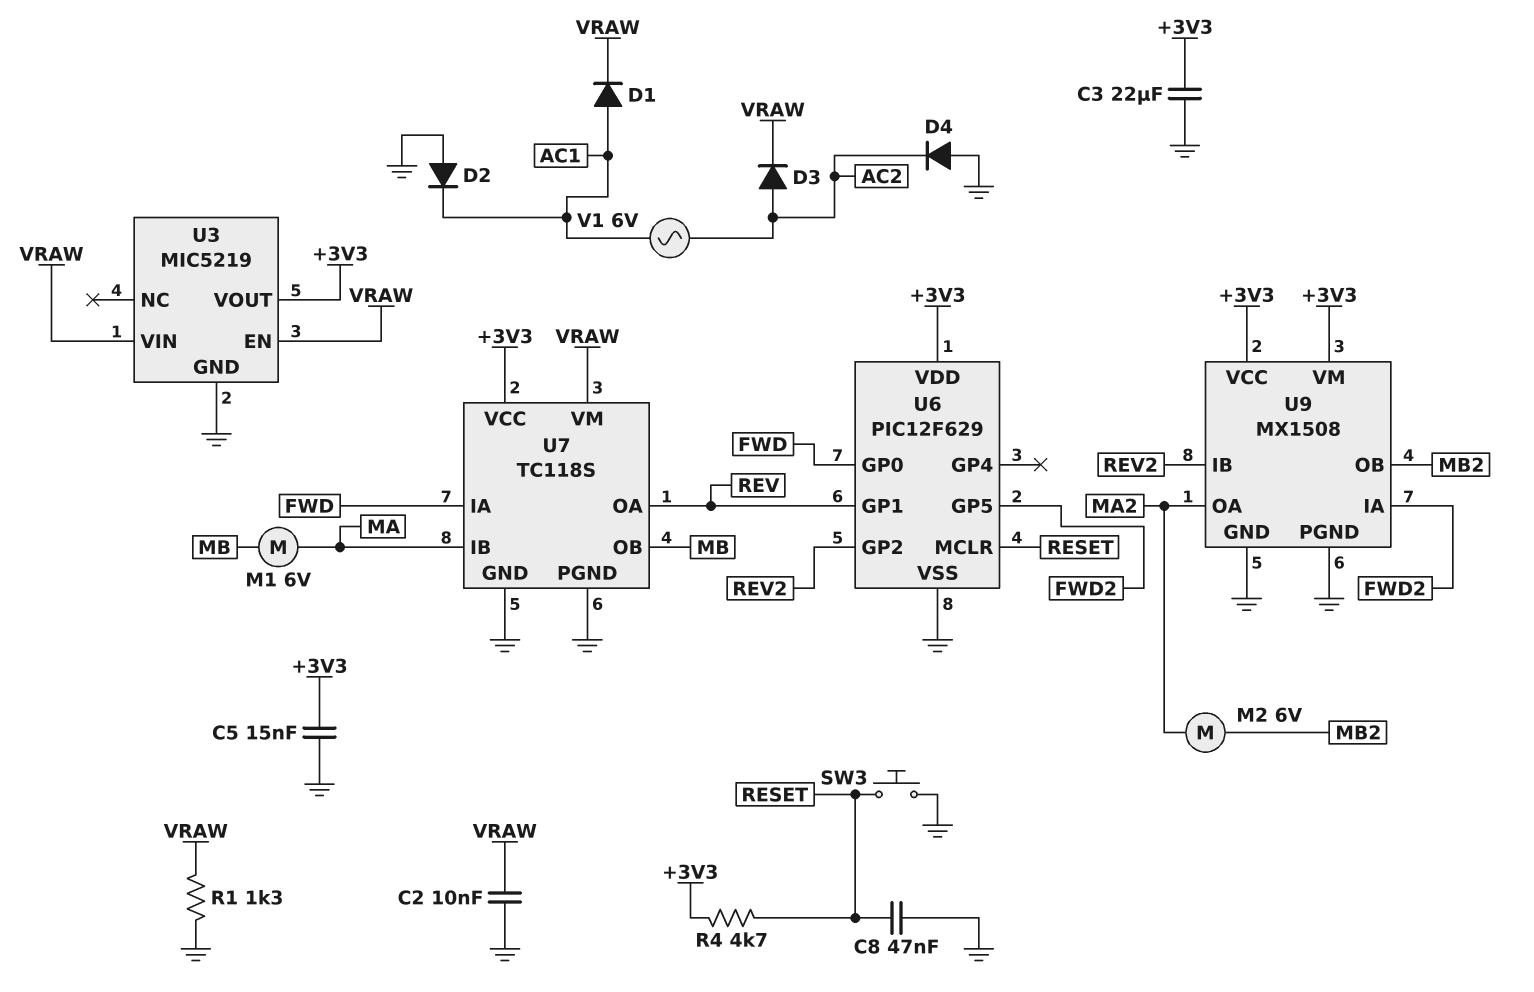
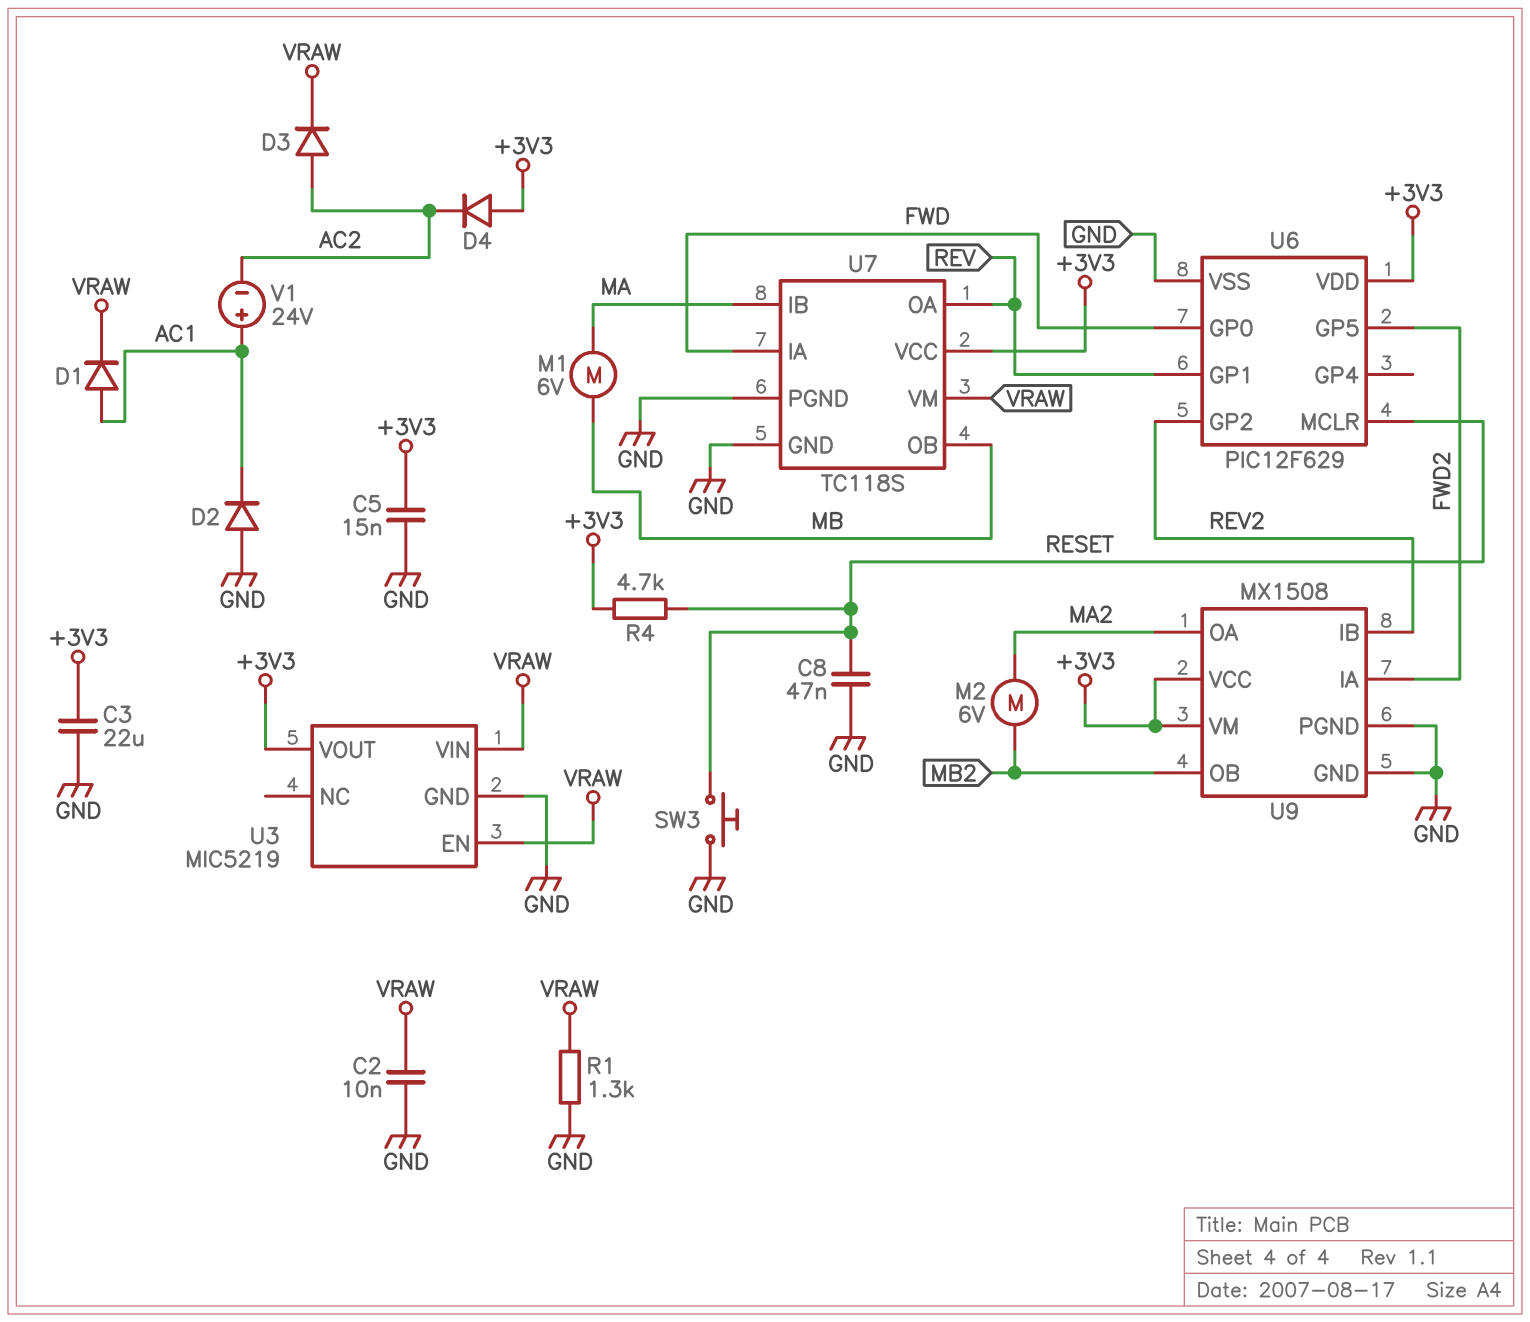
D4: diode (A GND, K AC2) -> diode (A +3V3, K AC2)
V1: AC 6V (AC1, AC2) -> 24V (plus AC1, minus AC2)

